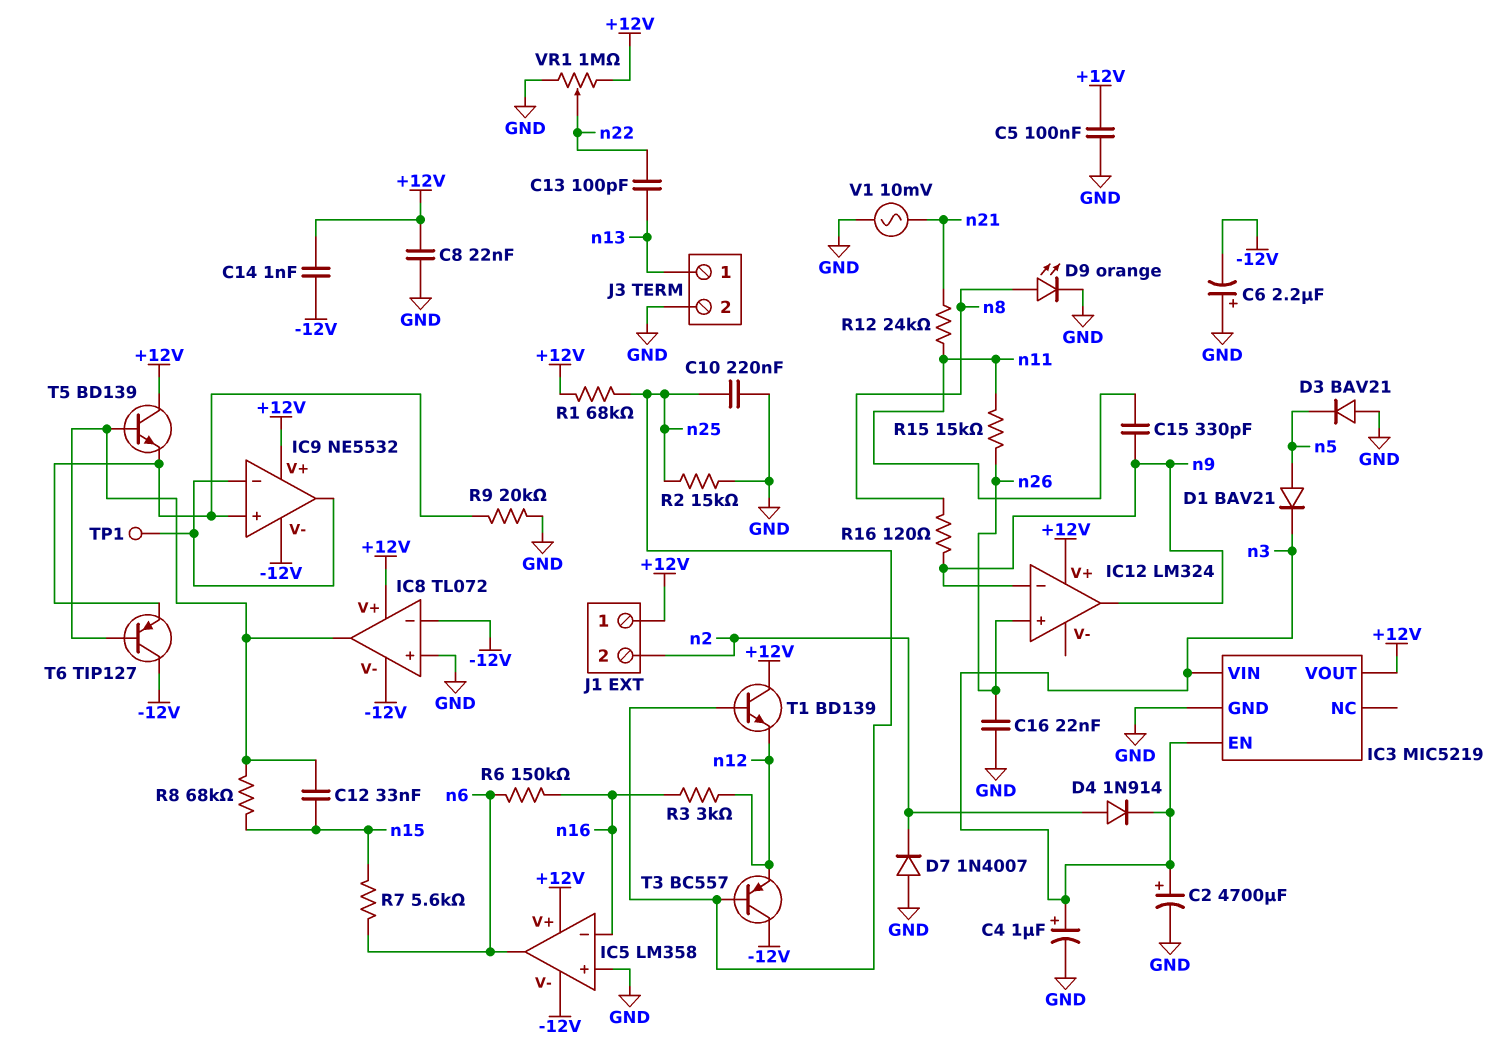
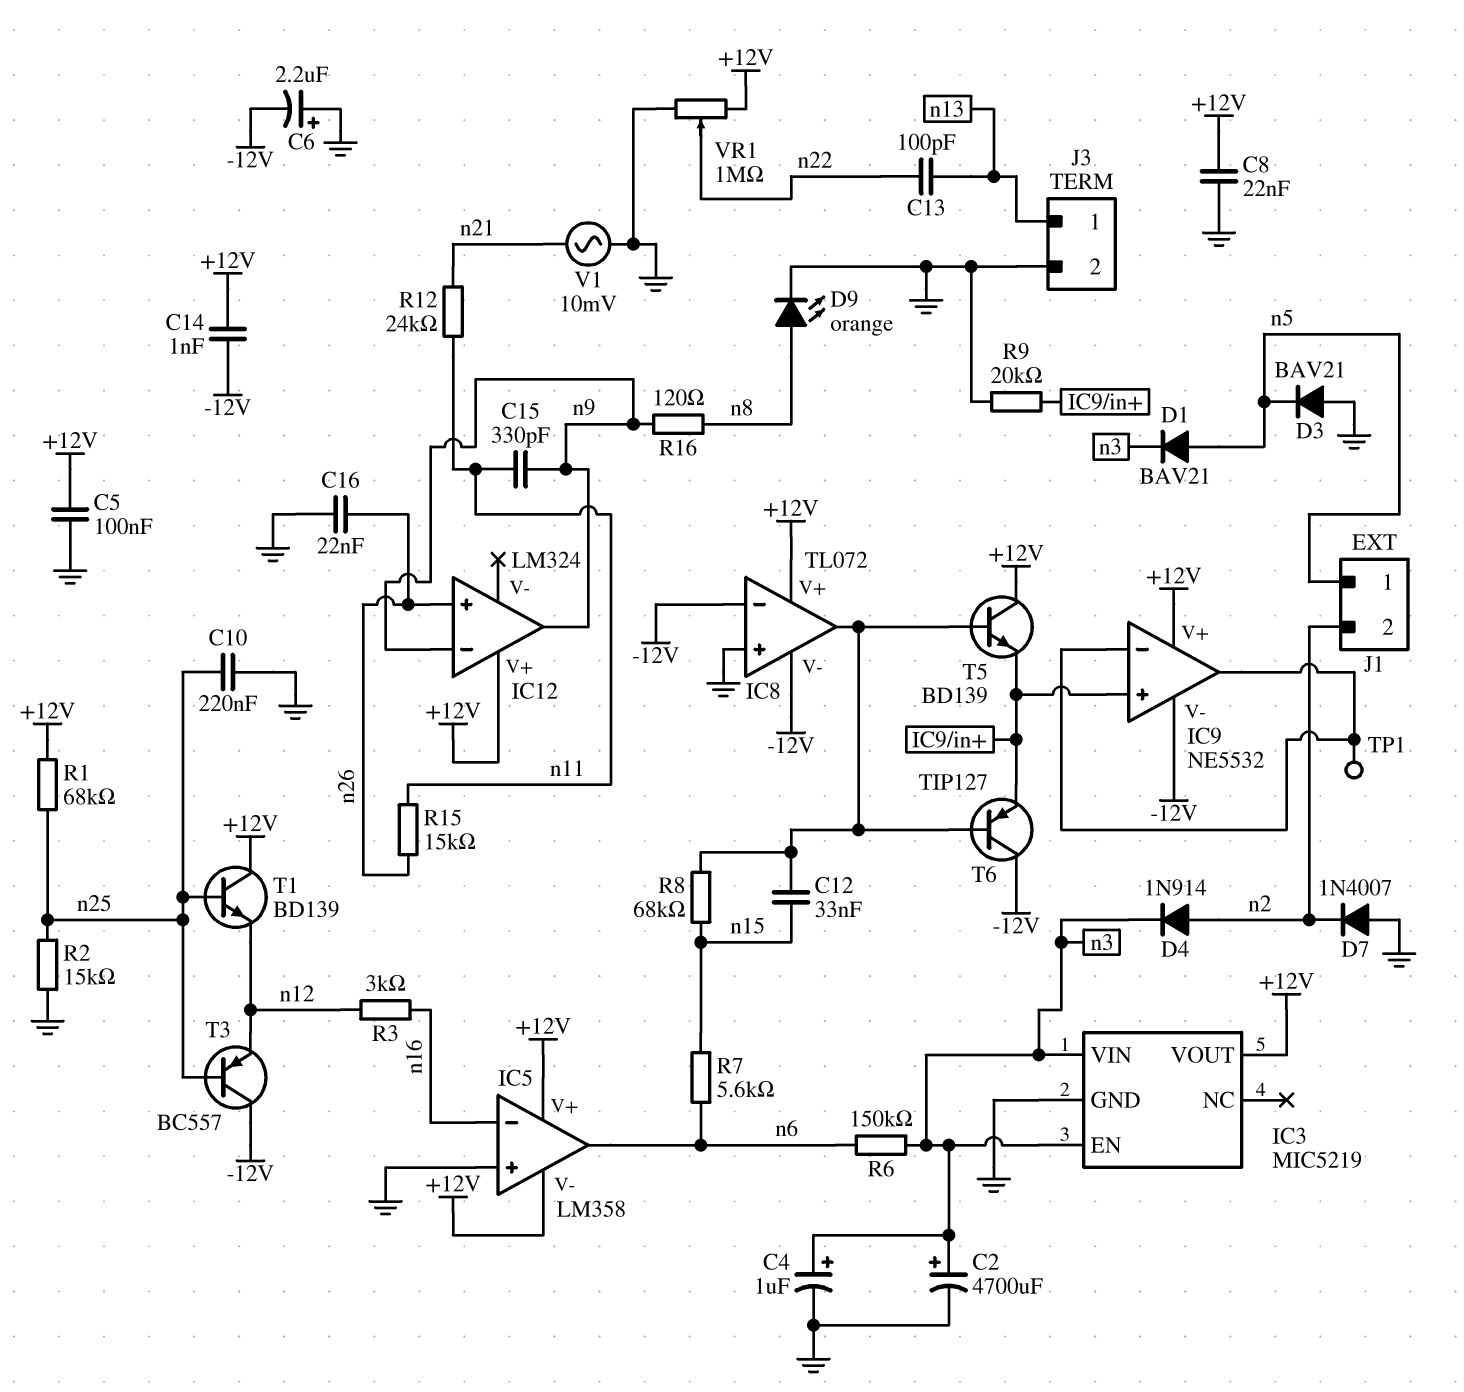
IC5 pin V-: -12V -> +12V
J1 pin 1: +12V -> n5
R6: 150k (n6, n16) -> 150k (n3, n6)

